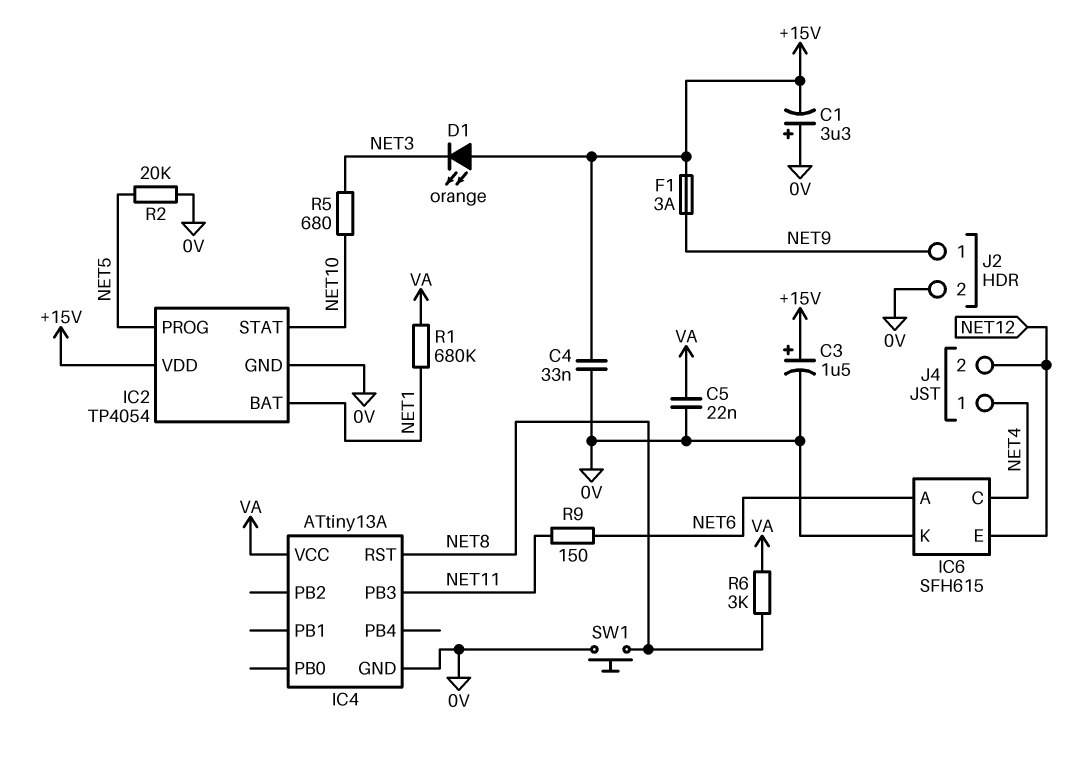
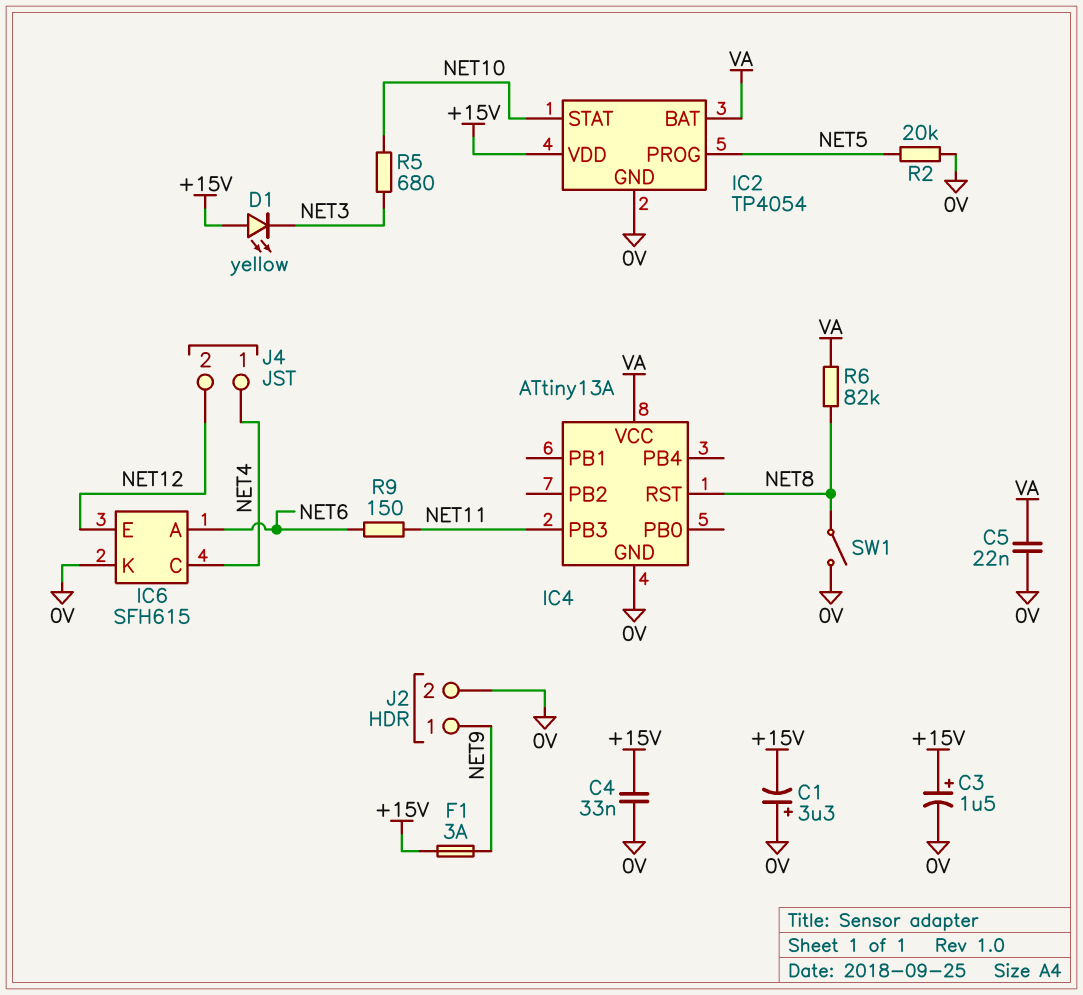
D1: LED orange (A +15V, K NET3) -> LED yellow (A +15V, K NET3)
IC2 pin BAT: NET1 -> VA
R1: 680k (NET1, VA) -> none
R6: 3k (NET8, VA) -> 82k (NET8, VA)
SW1: button (0V, NET8) -> switch (0V, NET8)

